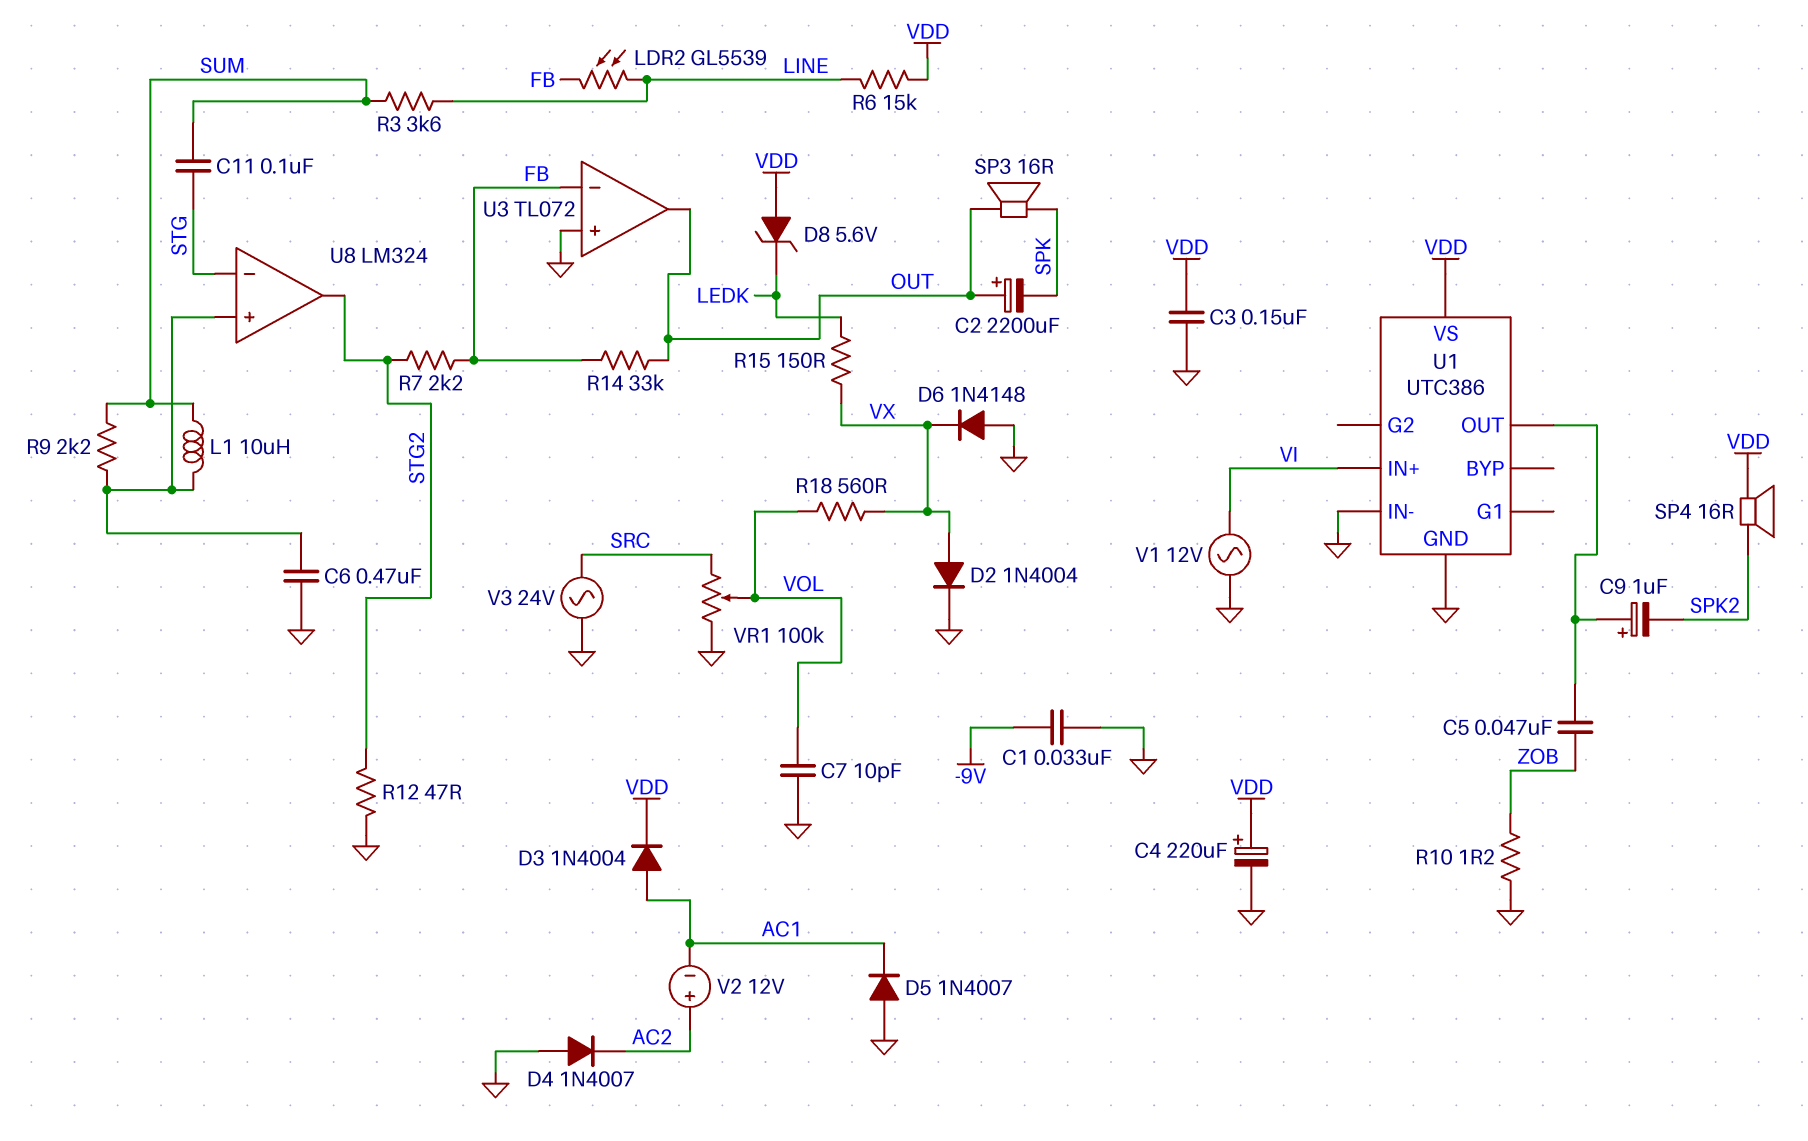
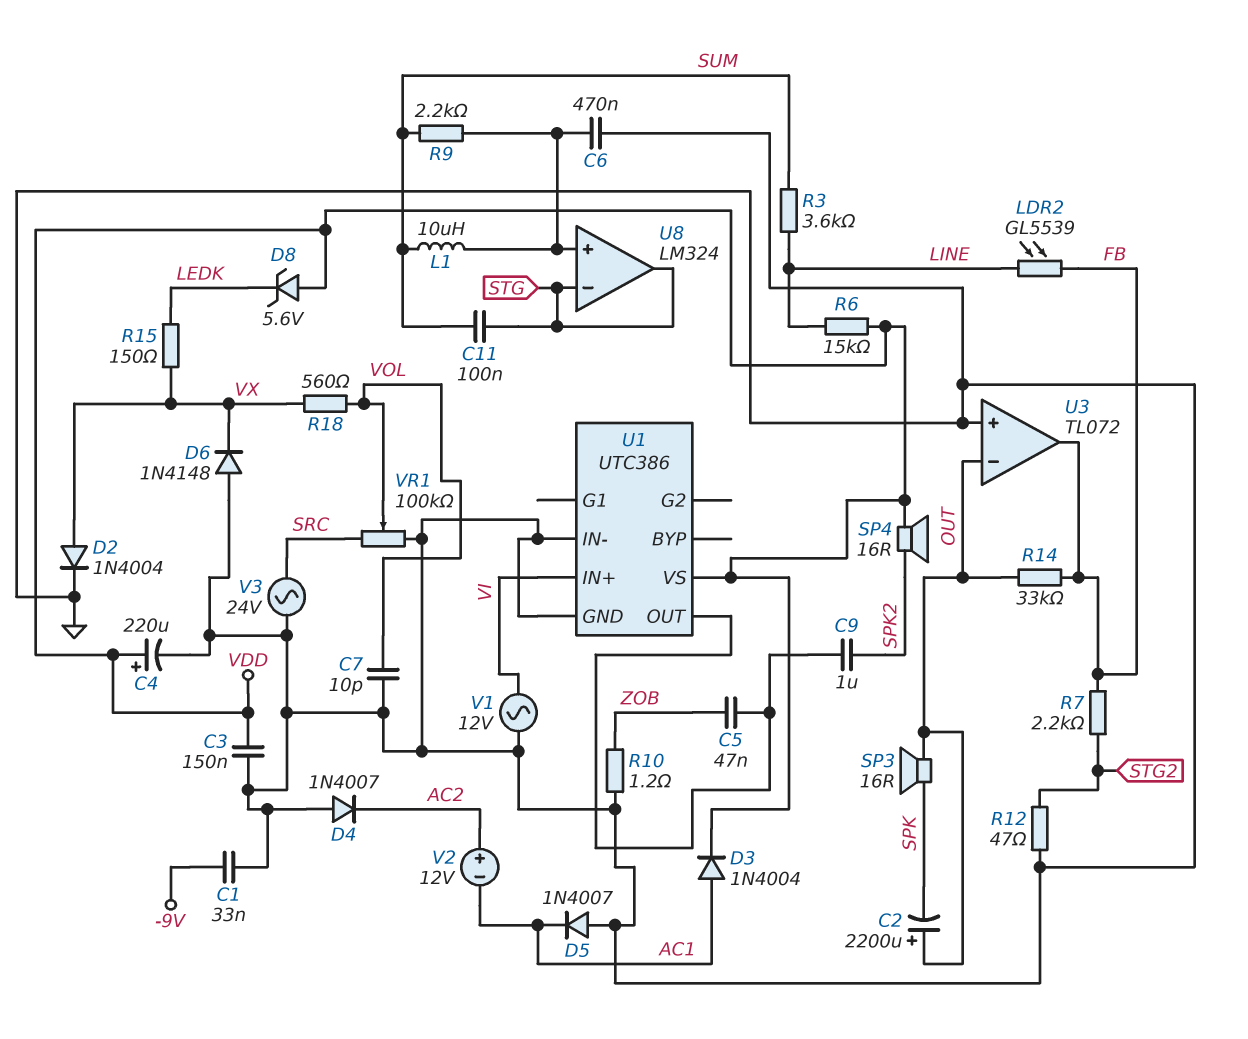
C9: 1uF (plus U1/OUT, minus SPK2) -> 1uF (SPK2, U1/OUT)
U3 pin in-: FB -> OUT
U3 pin out: OUT -> FB
U8 pin out: STG2 -> STG

